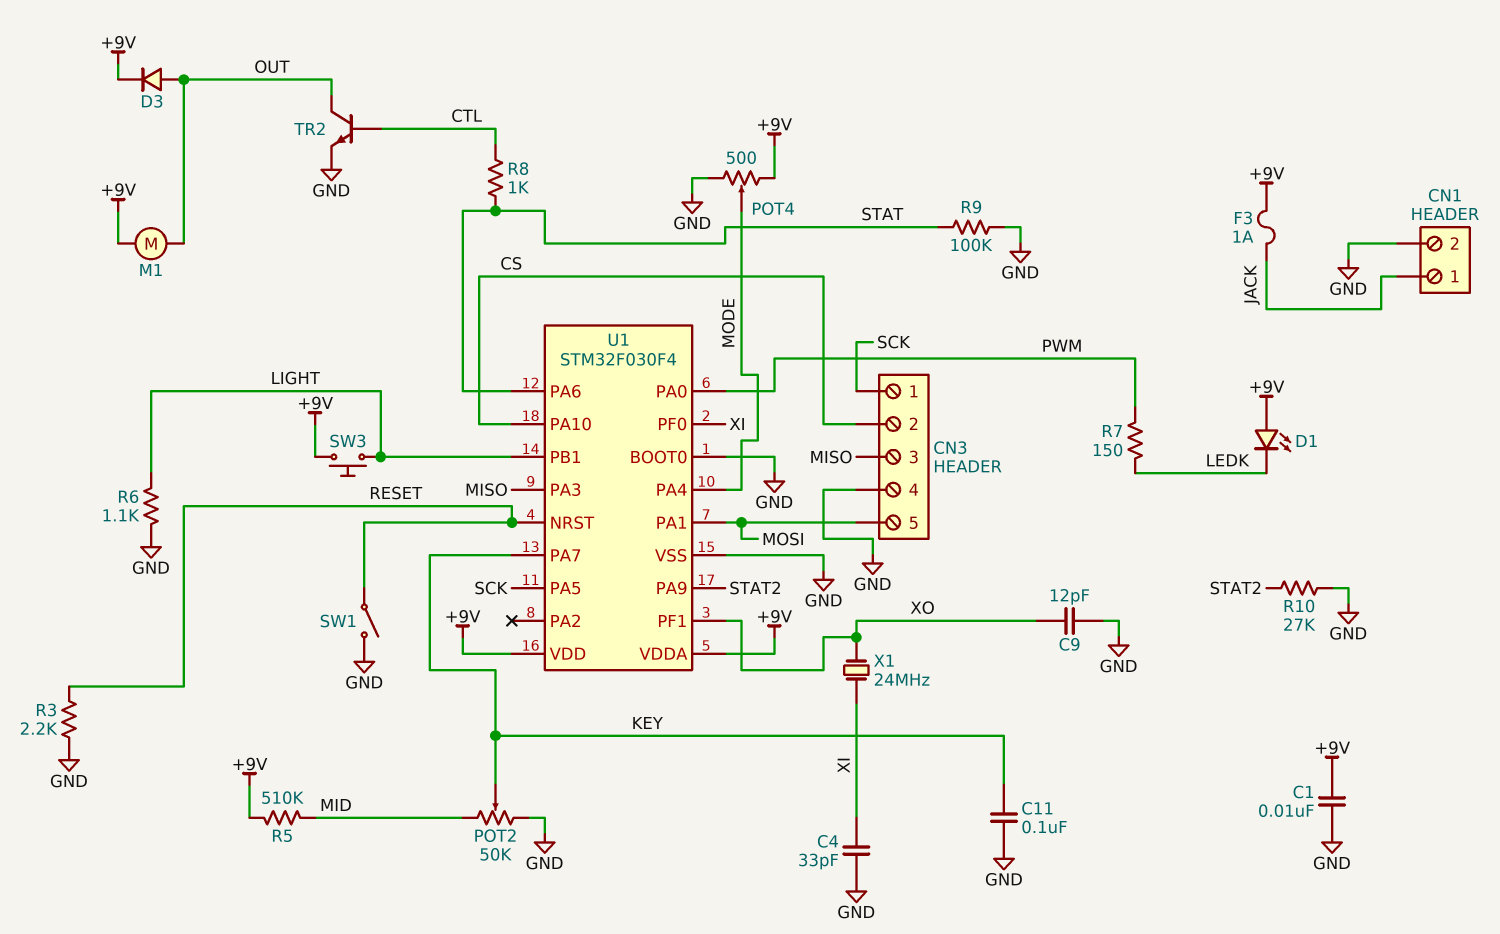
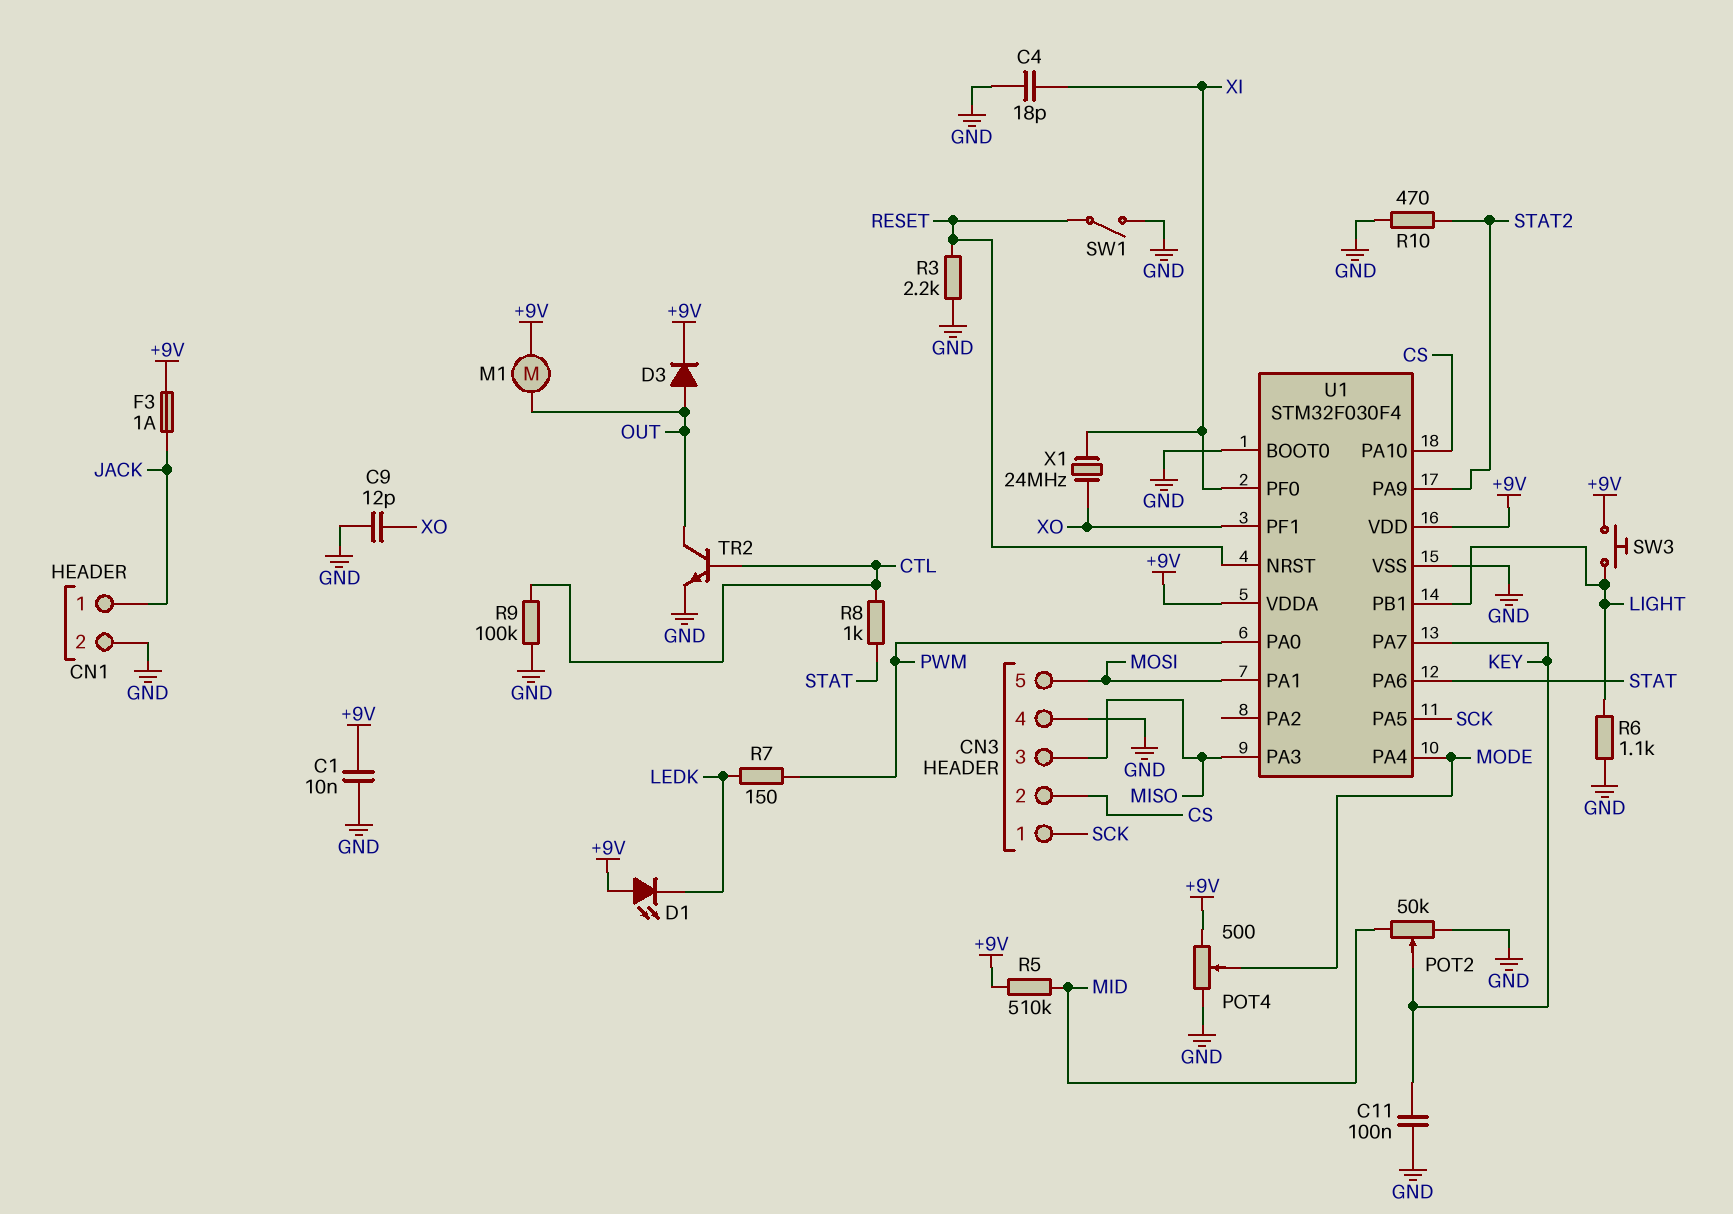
C4: 33pF (GND, XI) -> 18pF (GND, XI)
R9: 100k (GND, STAT) -> 100k (CTL, GND)
R10: 27k (GND, STAT2) -> 470 (GND, STAT2)

